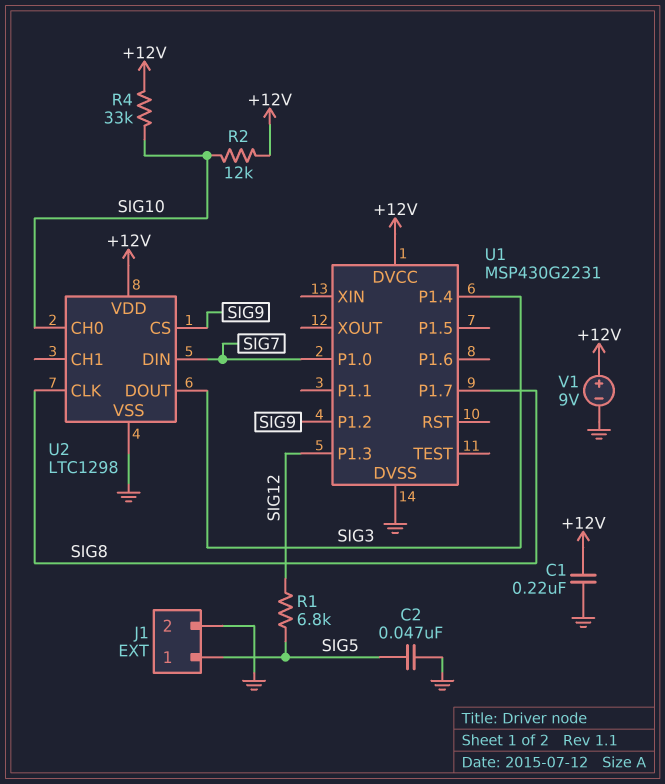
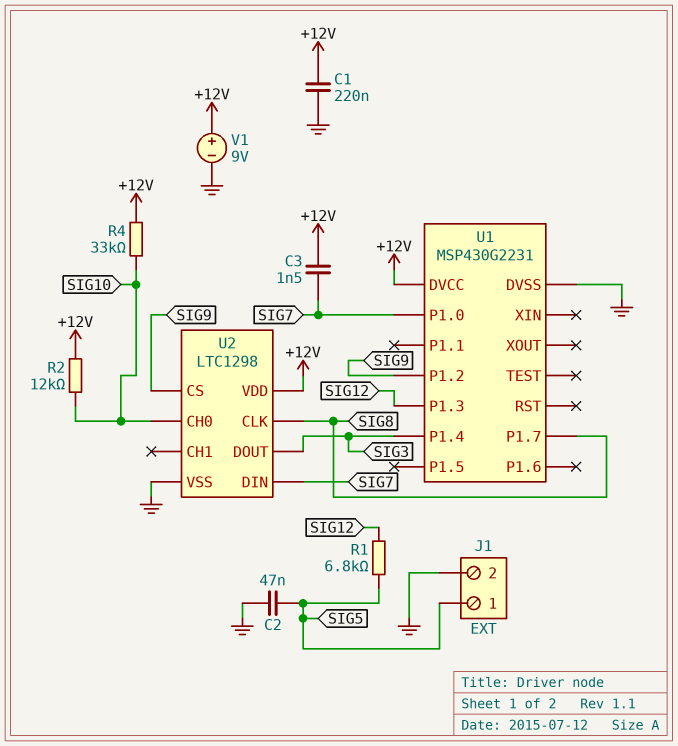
C3: none -> 1.5nF (+12V, SIG7)

